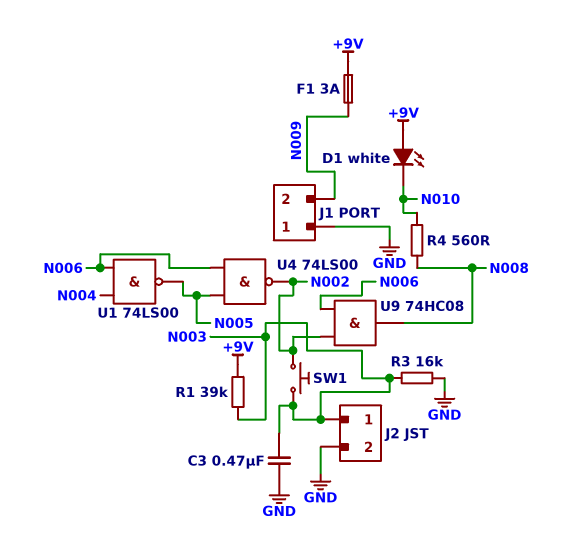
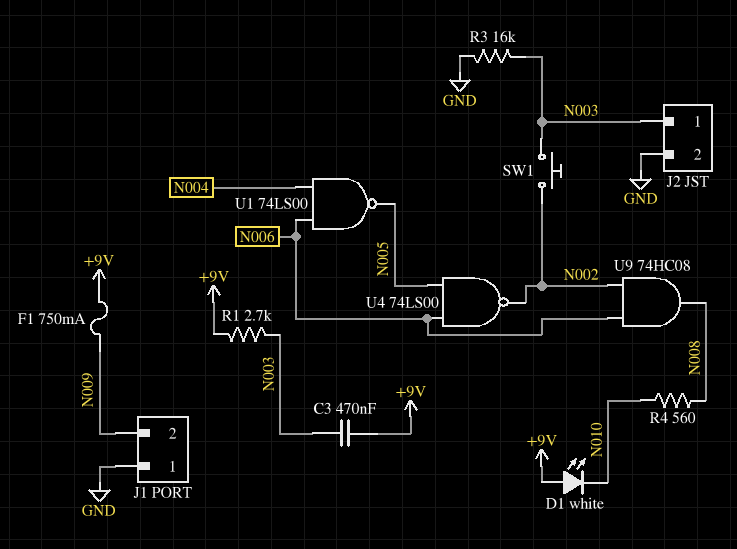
C3: 470nF (GND, N003) -> 470nF (+9V, N003)
F1: 3A (+9V, N009) -> 750mA (+9V, N009)
R1: 39k (+9V, N003) -> 2.7k (+9V, N003)

